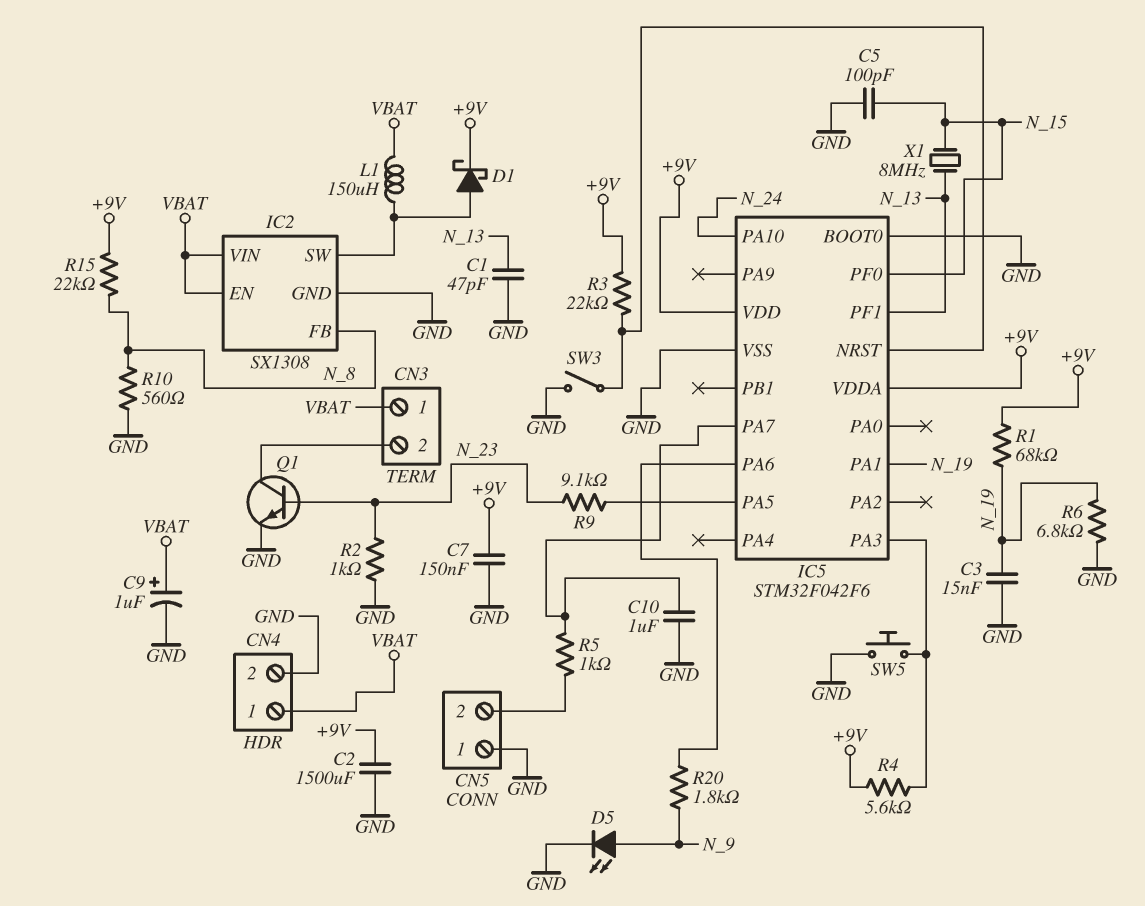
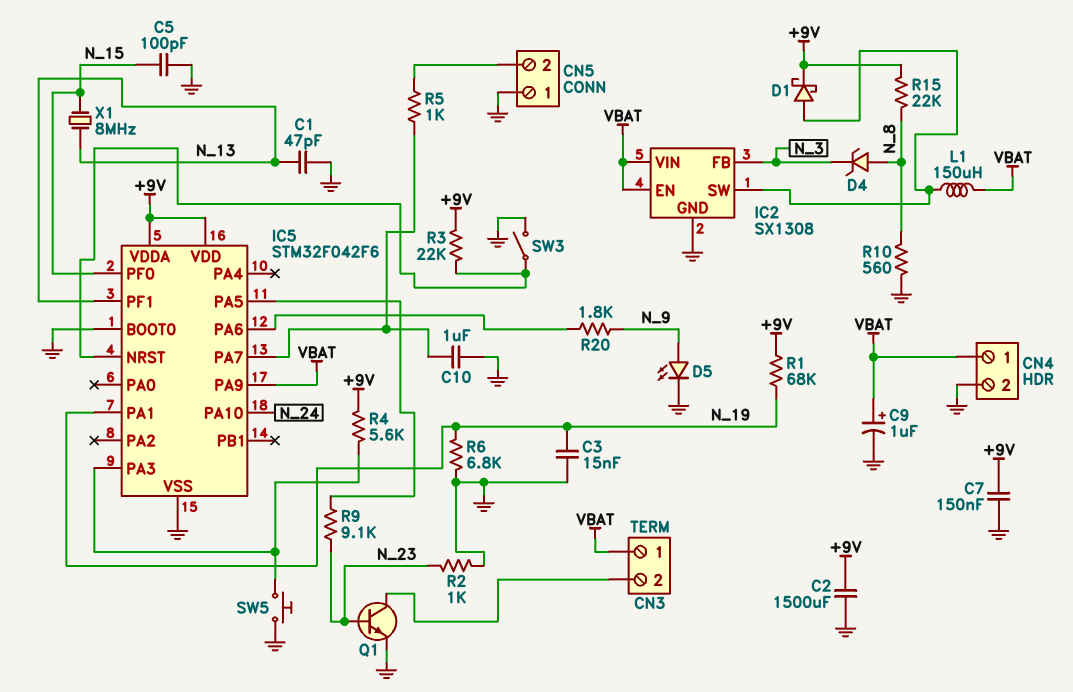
D4: none -> zener (A N_8, K N_3)
IC2 pin FB: N_8 -> N_3
IC5 pin PA9: none -> VBAT

